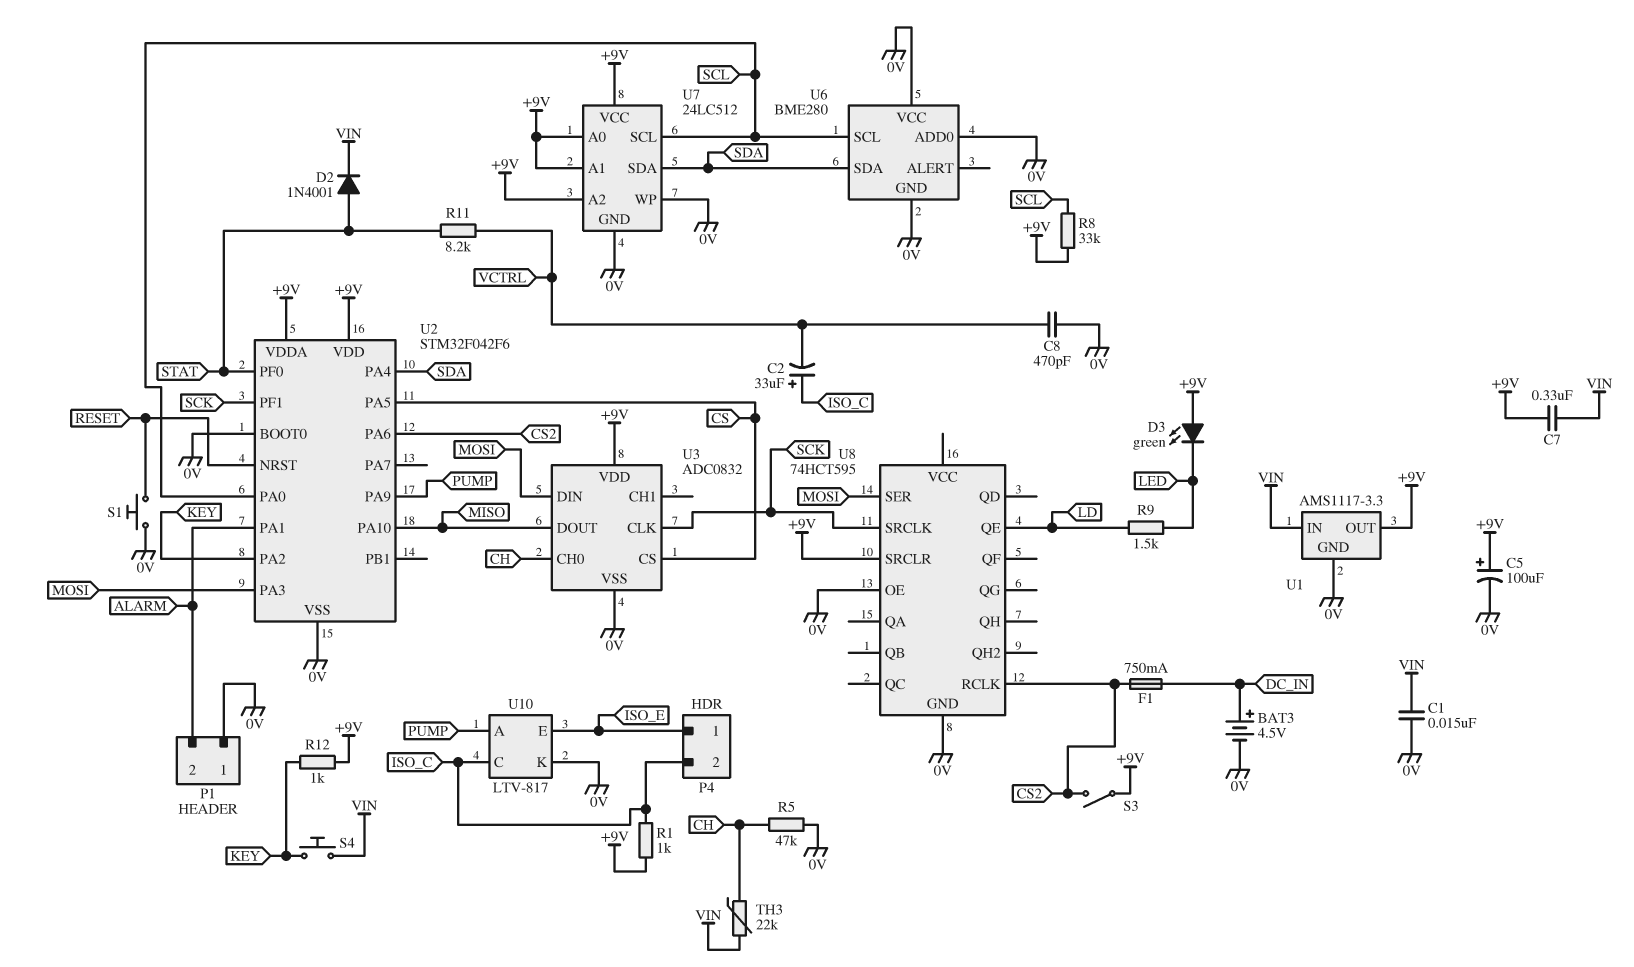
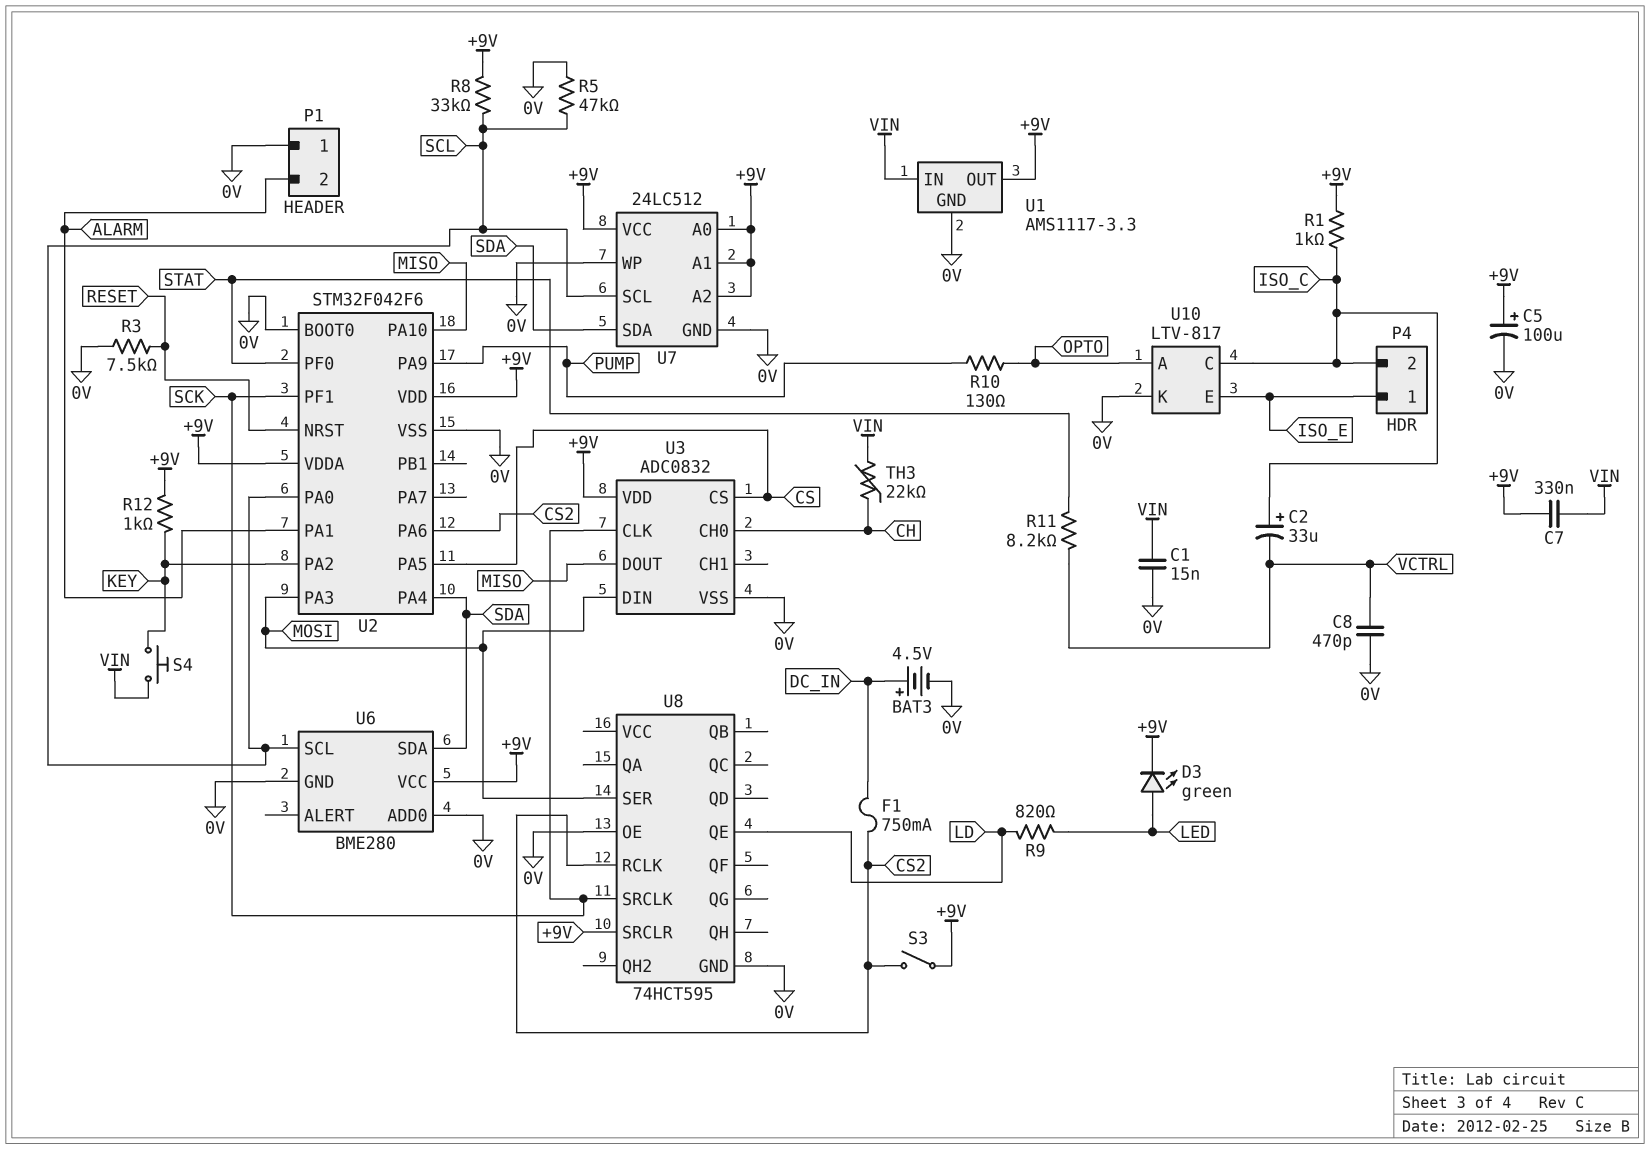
D2: diode 1N4001 (A STAT, K VIN) -> none
D3: LED green (A +9V, K LED) -> LED green (A LED, K +9V)
R3: none -> 7.5k (0V, RESET)
R5: 47k (0V, CH) -> 47k (0V, SCL)
R9: 1.5k (LD, LED) -> 820 (LD, LED)
R10: none -> 130 (OPTO, PUMP)
S1: button (0V, RESET) -> none
U6 pin VCC: 0V -> +9V
U10 pin A: PUMP -> OPTO

